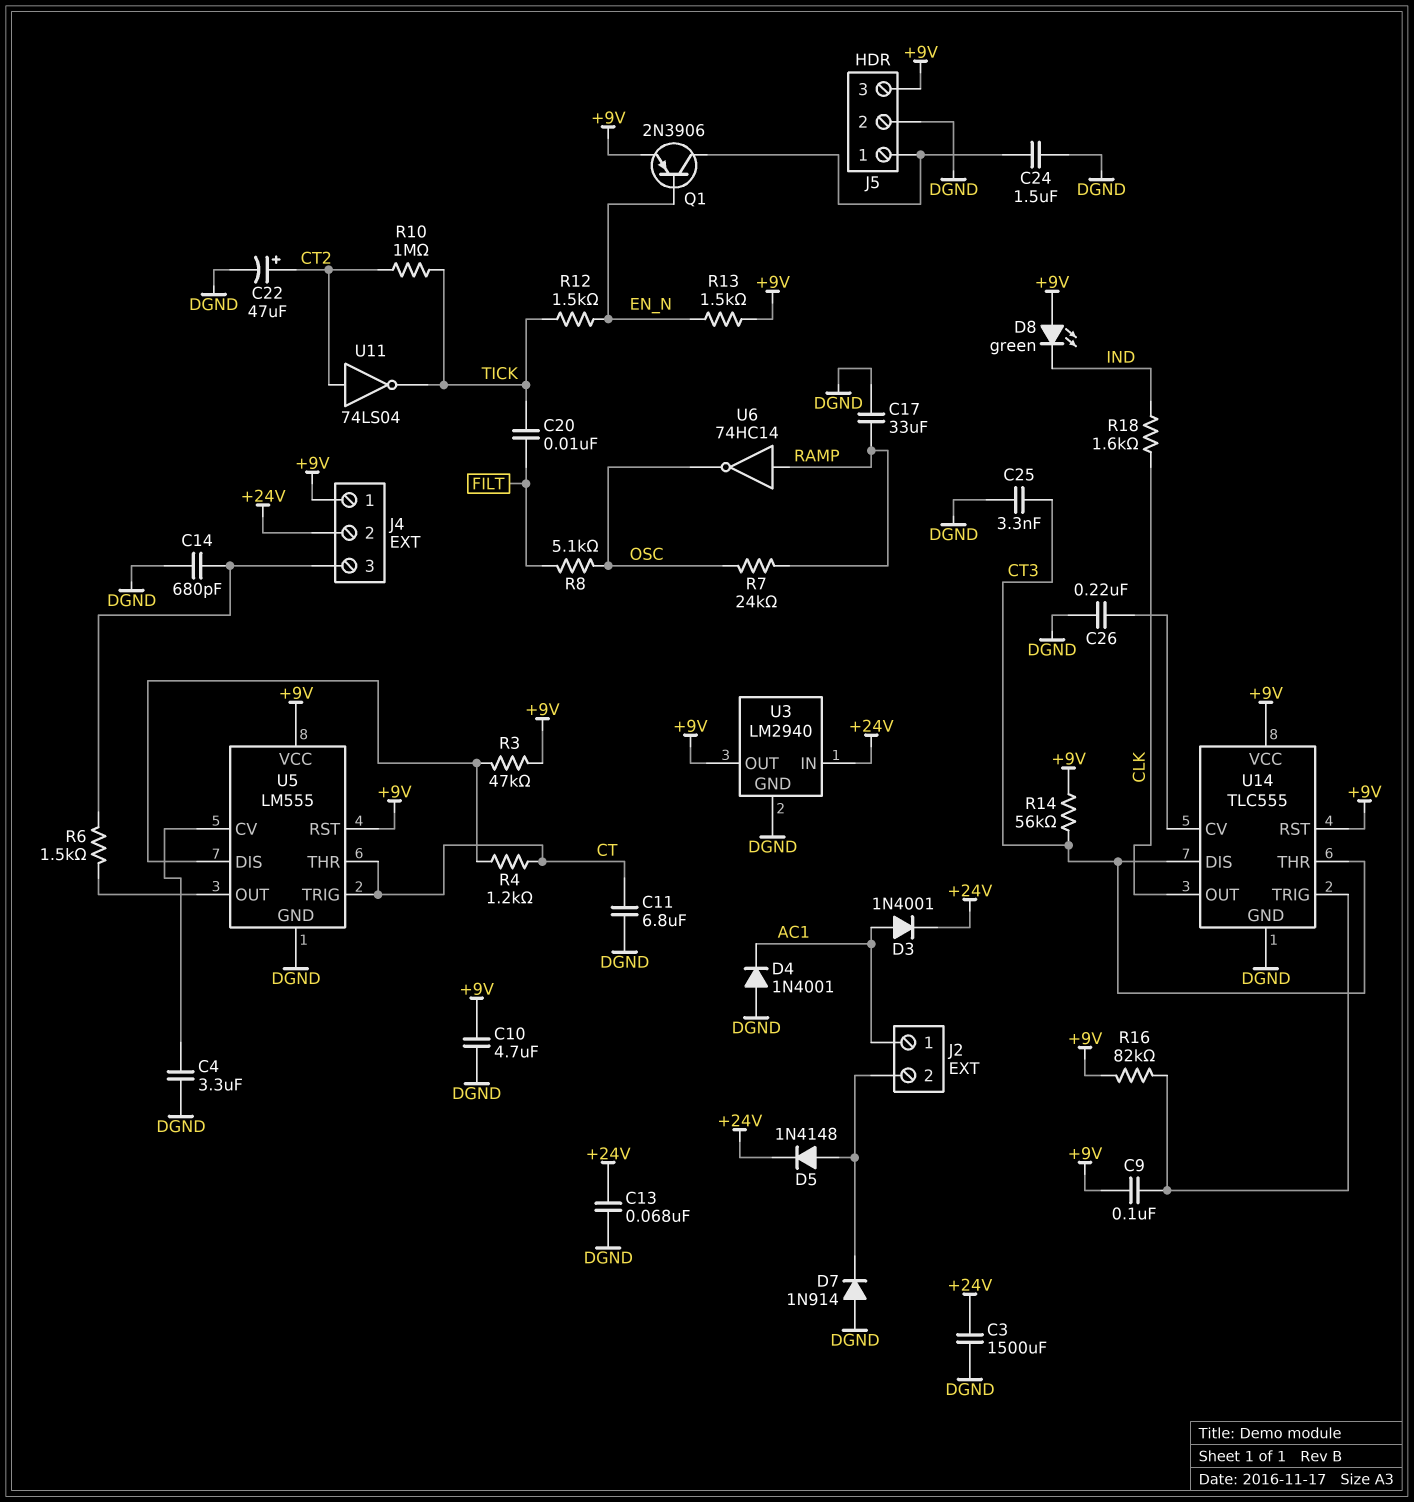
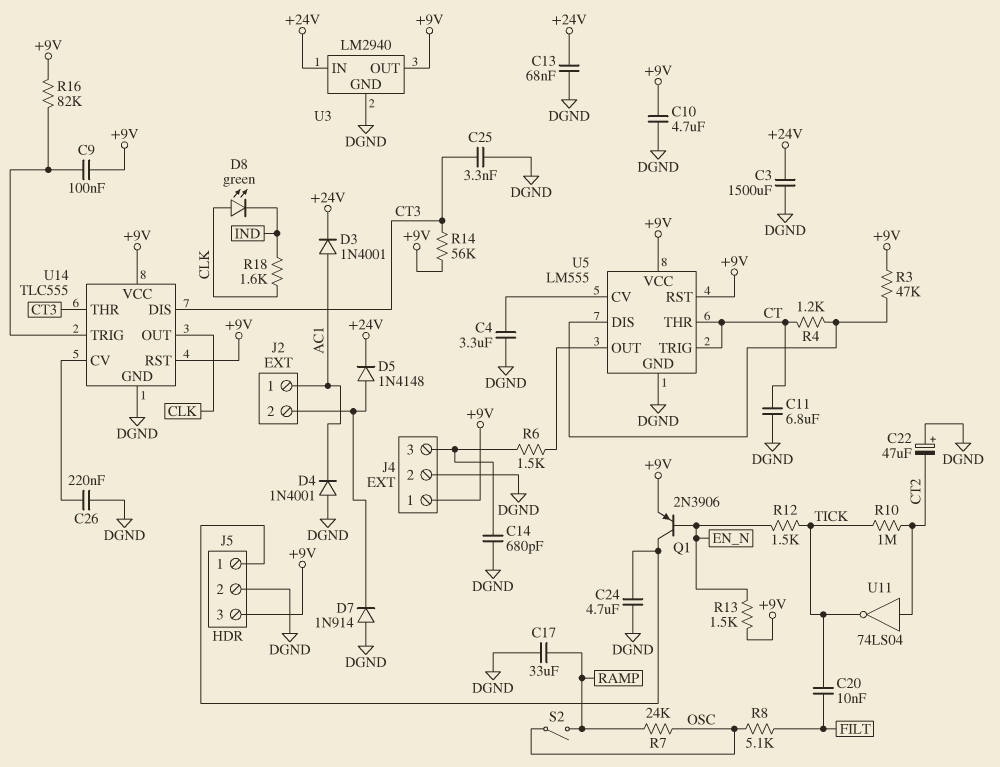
C22: 47uF (plus CT2, minus DGND) -> 47uF (plus DGND, minus CT2)
C24: 1.5uF (DGND, J5/1) -> 4.7uF (DGND, J5/1)
D8: LED green (A +9V, K IND) -> LED green (A CLK, K IND)
J4 pin 2: +24V -> DGND
S2: none -> switch (OSC, RAMP)
U6: NOT 74HC14 (in RAMP, out OSC) -> none

